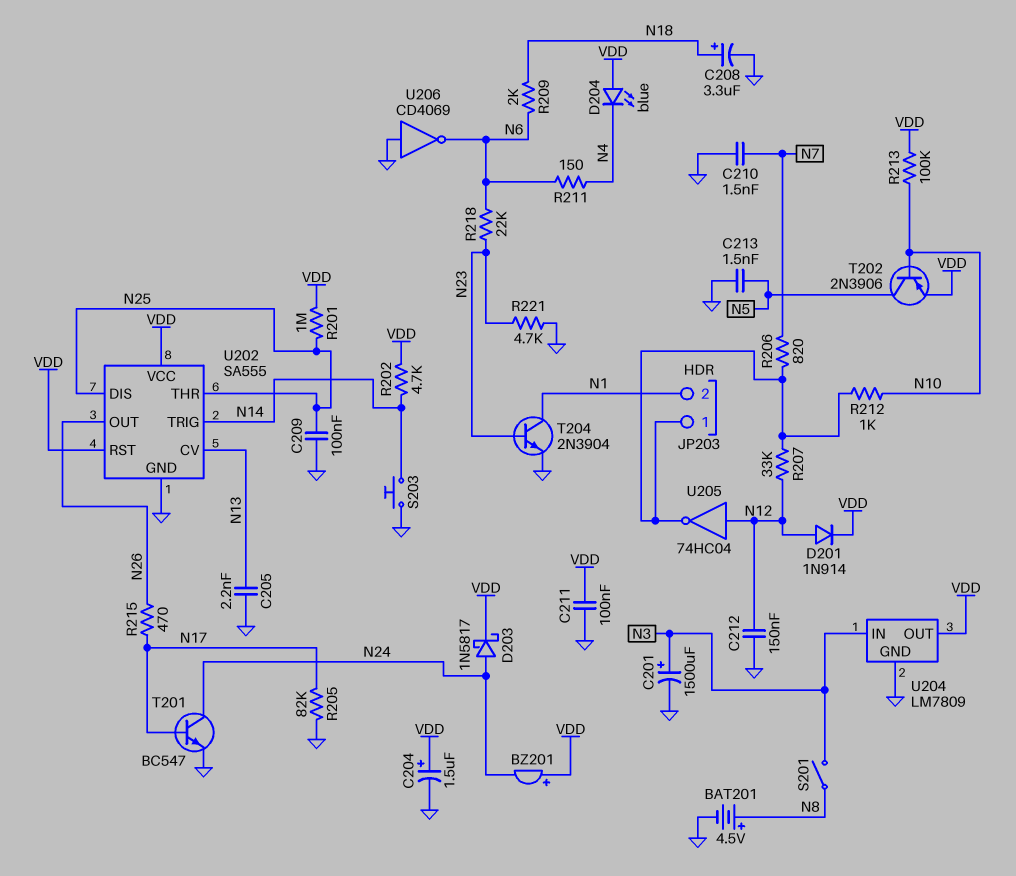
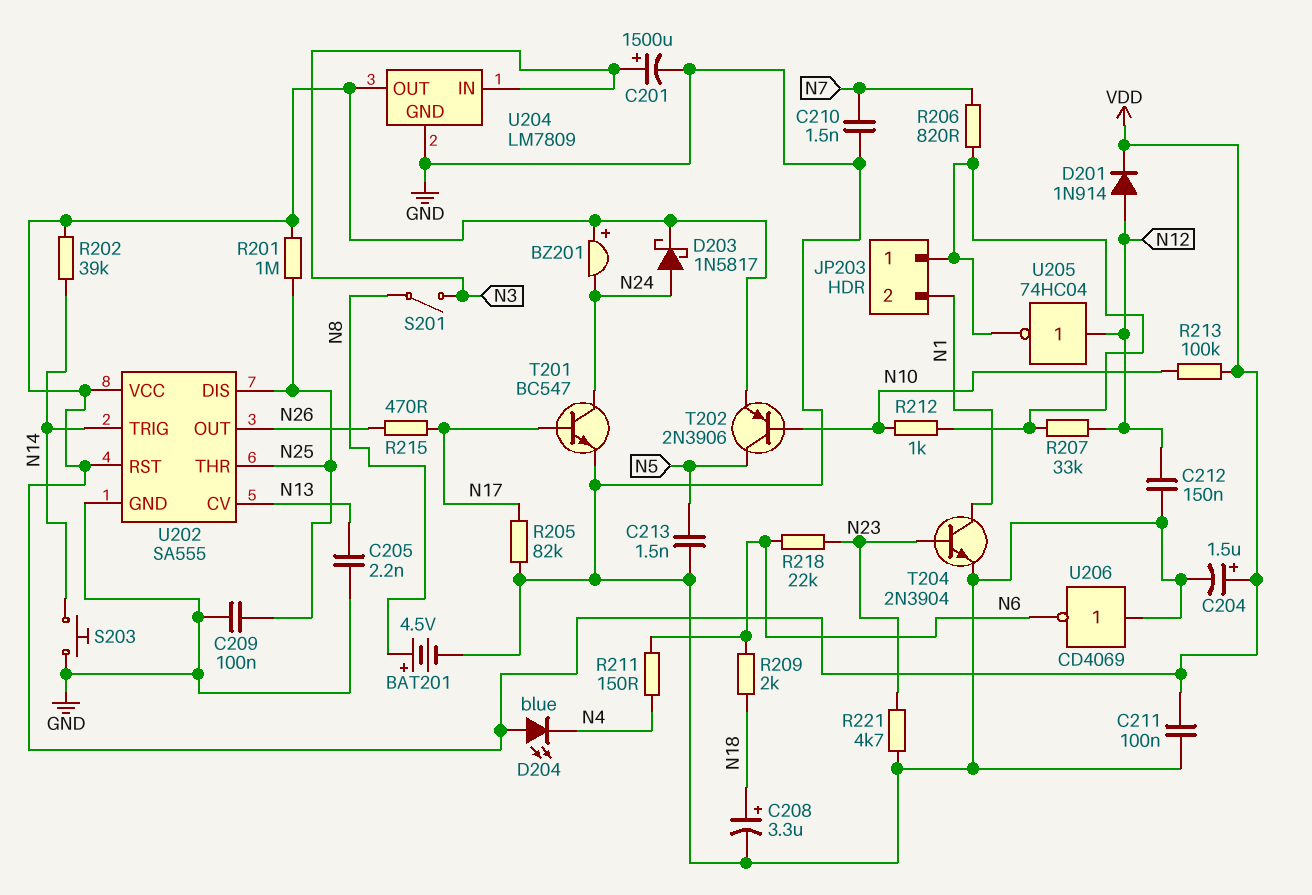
R202: 4.7k (N14, VDD) -> 39k (N14, VDD)

